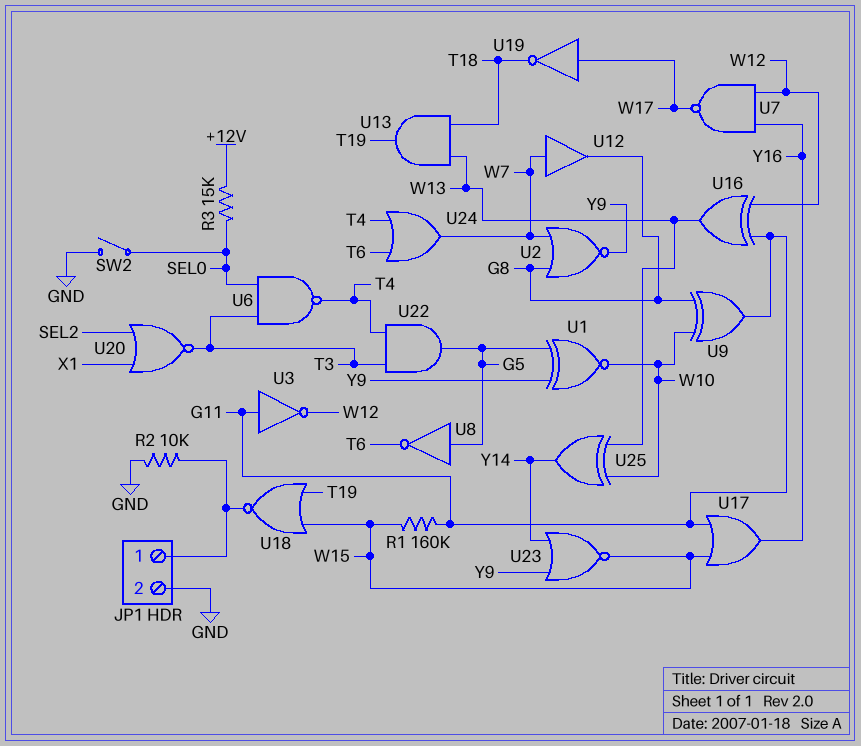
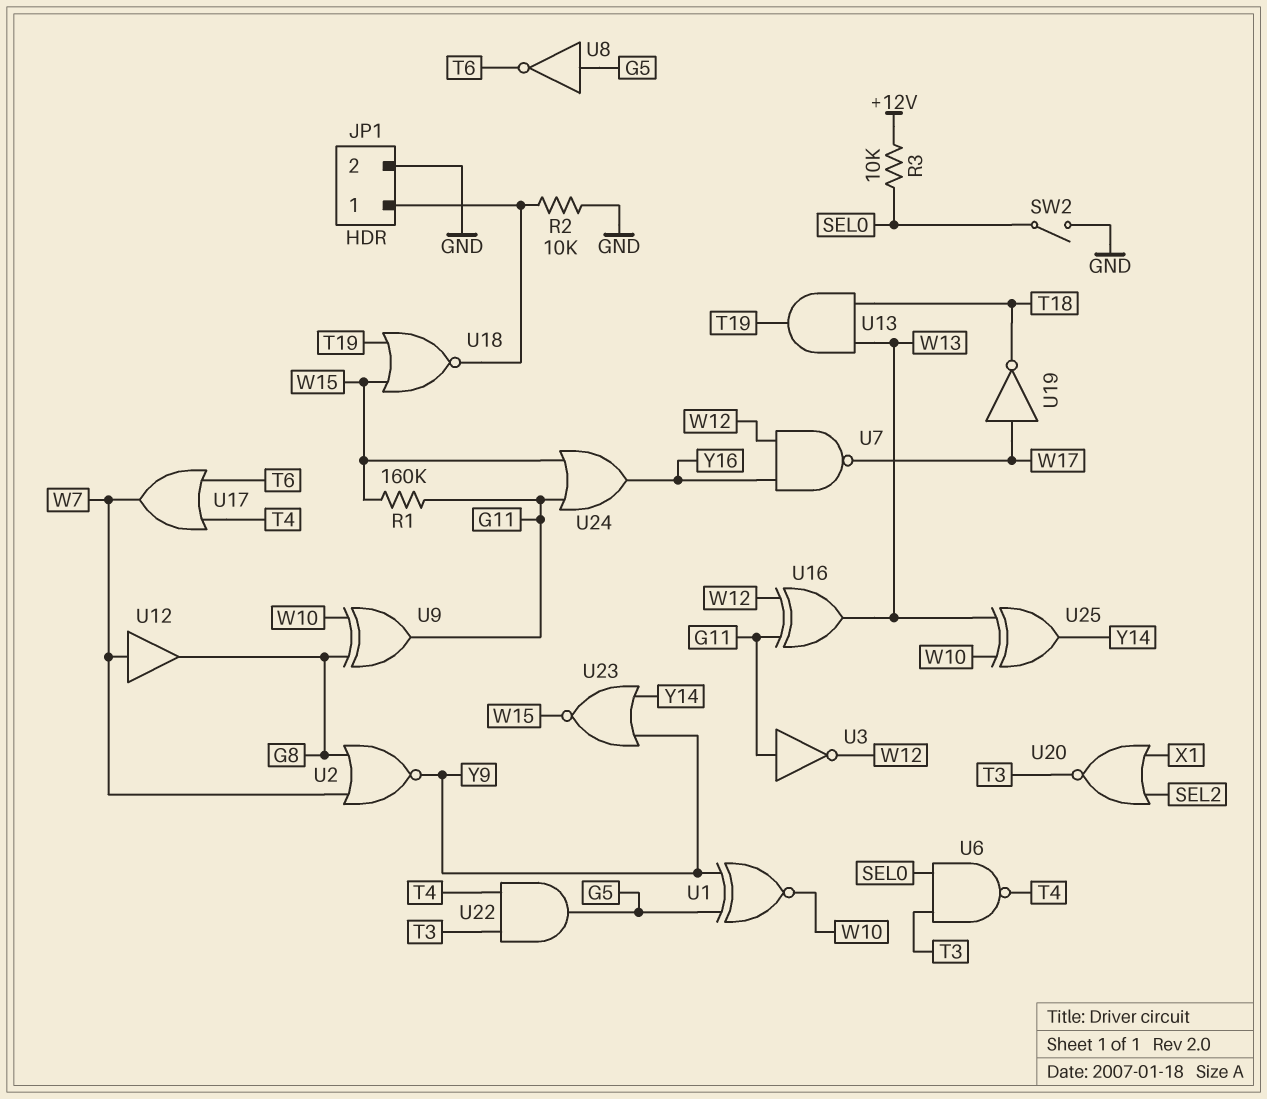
R3: 15k (+12V, SEL0) -> 10k (+12V, SEL0)
U17: OR (in G11, in W15, out Y16) -> OR (in T4, in T6, out W7)
U24: OR (in T4, in T6, out W7) -> OR (in G11, in W15, out Y16)

